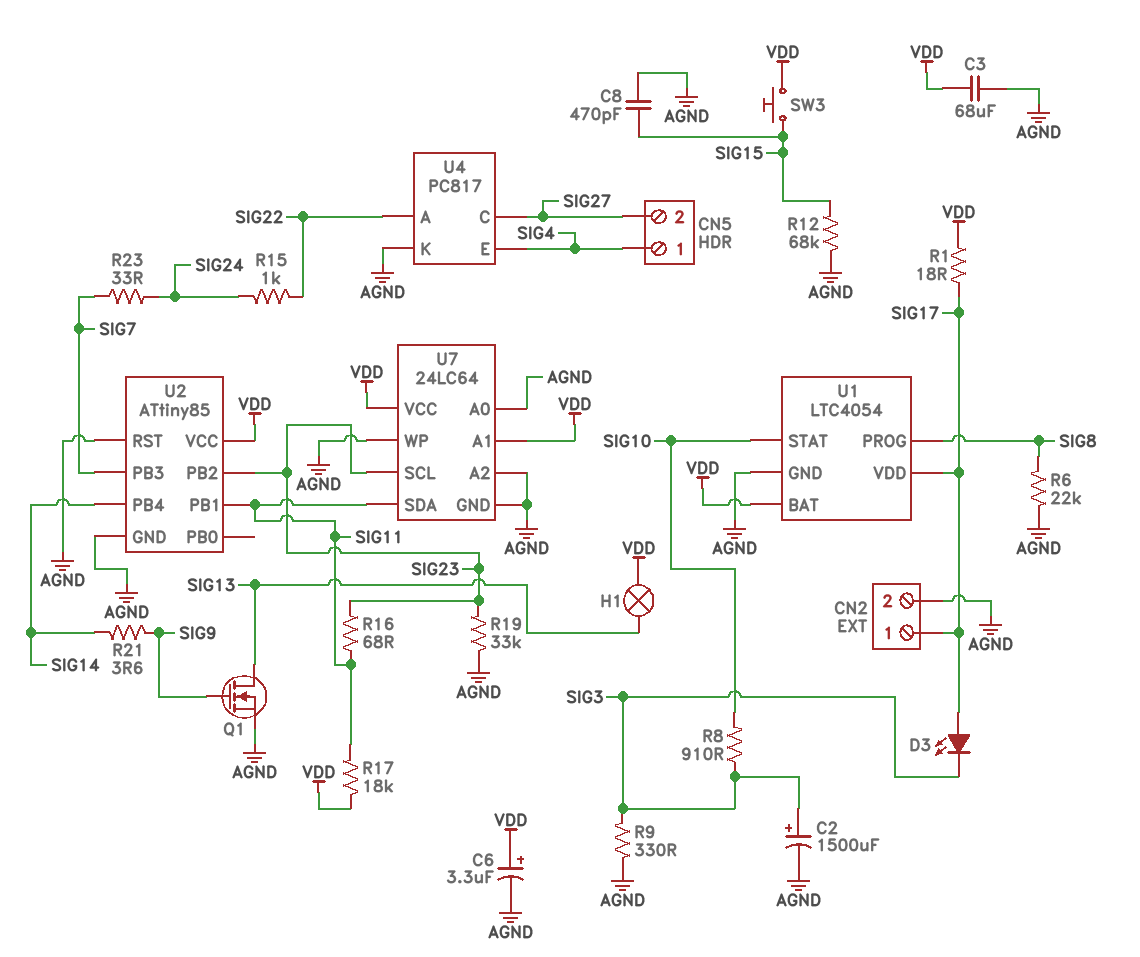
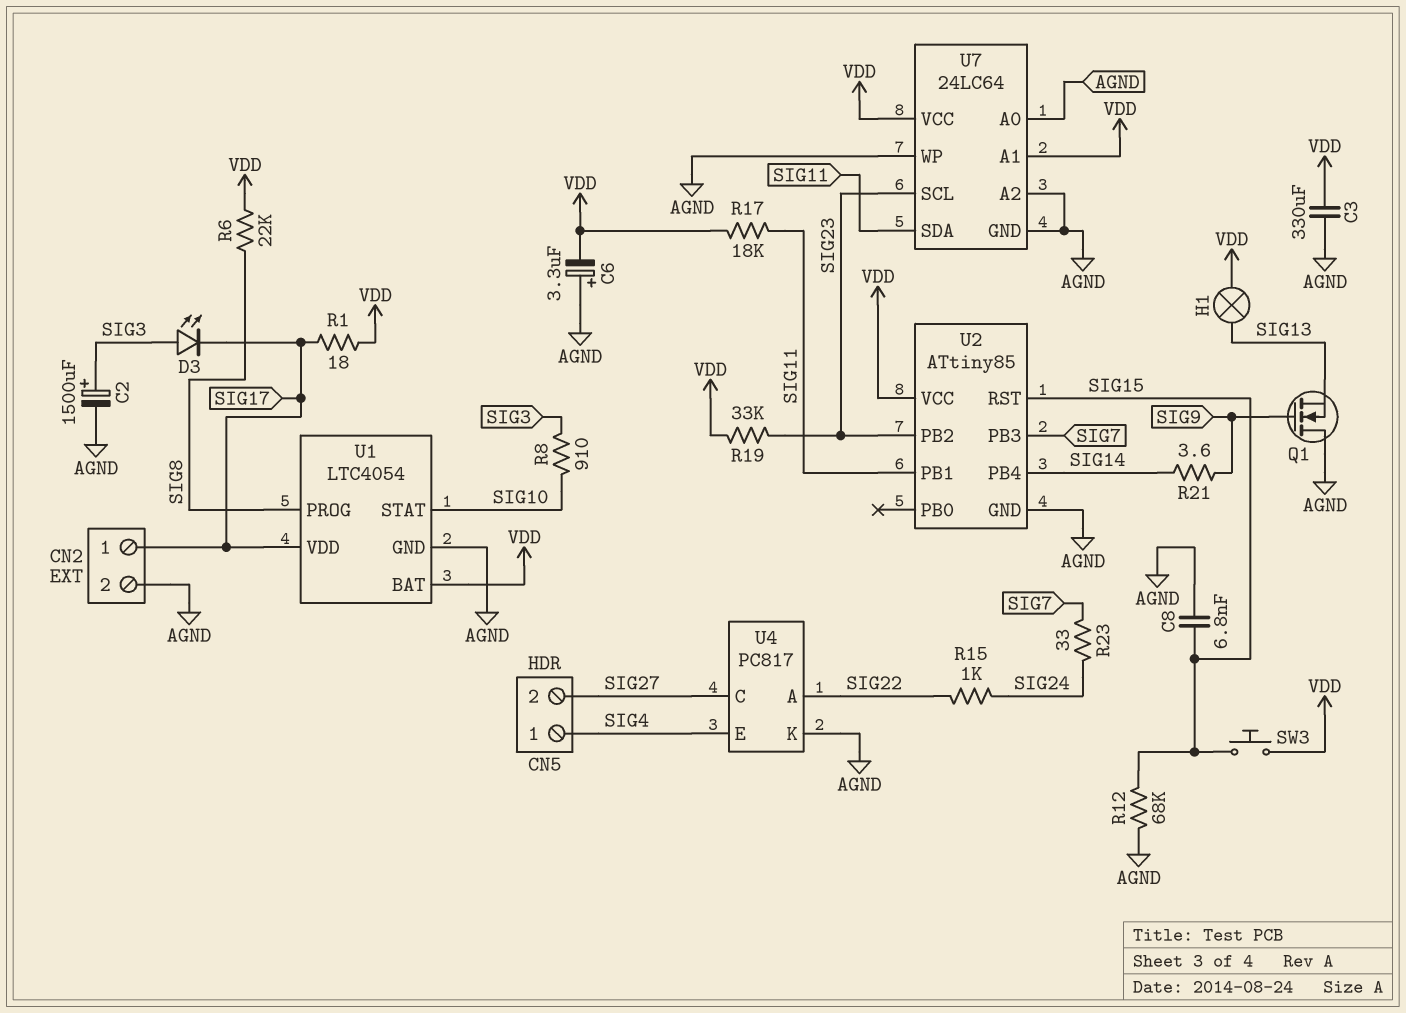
C3: 68uF (AGND, VDD) -> 330uF (AGND, VDD)
C6: 3.3uF (plus VDD, minus AGND) -> 3.3uF (plus AGND, minus VDD)
C8: 470pF (AGND, SIG15) -> 6.8nF (AGND, SIG15)
D3: LED (A SIG17, K SIG3) -> LED (A SIG3, K SIG17)
Q1: NMOS (G SIG9, D SIG13, S AGND) -> NMOS (G SIG9, D AGND, S SIG13)
R6: 22k (AGND, SIG8) -> 22k (SIG8, VDD)
R9: 330 (AGND, SIG3) -> none
R16: 68 (SIG11, SIG23) -> none
R19: 33k (AGND, SIG23) -> 33k (SIG23, VDD)
U2 pin RST: AGND -> SIG15

